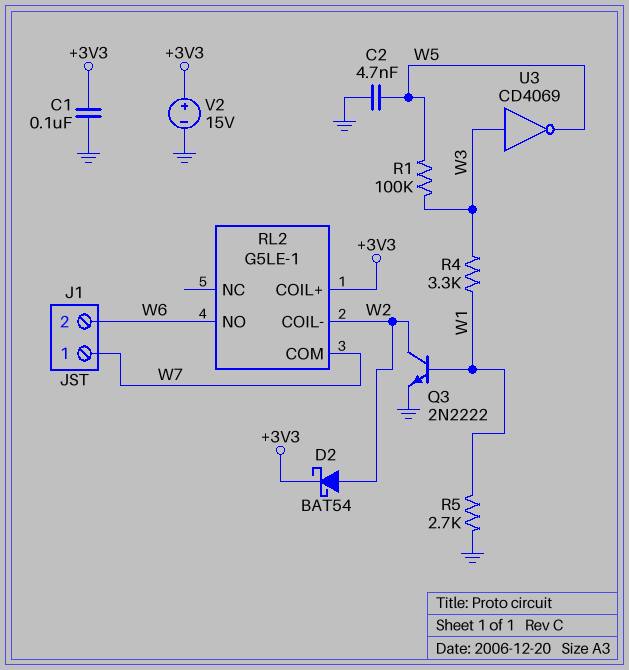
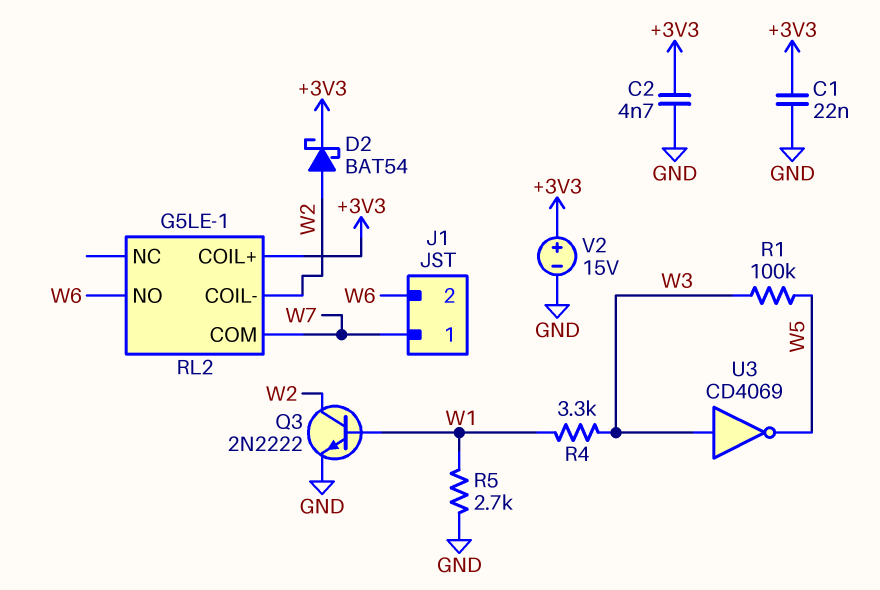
C1: 100nF (+3V3, GND) -> 22nF (+3V3, GND)
C2: 4.7nF (GND, W5) -> 4.7nF (+3V3, GND)

